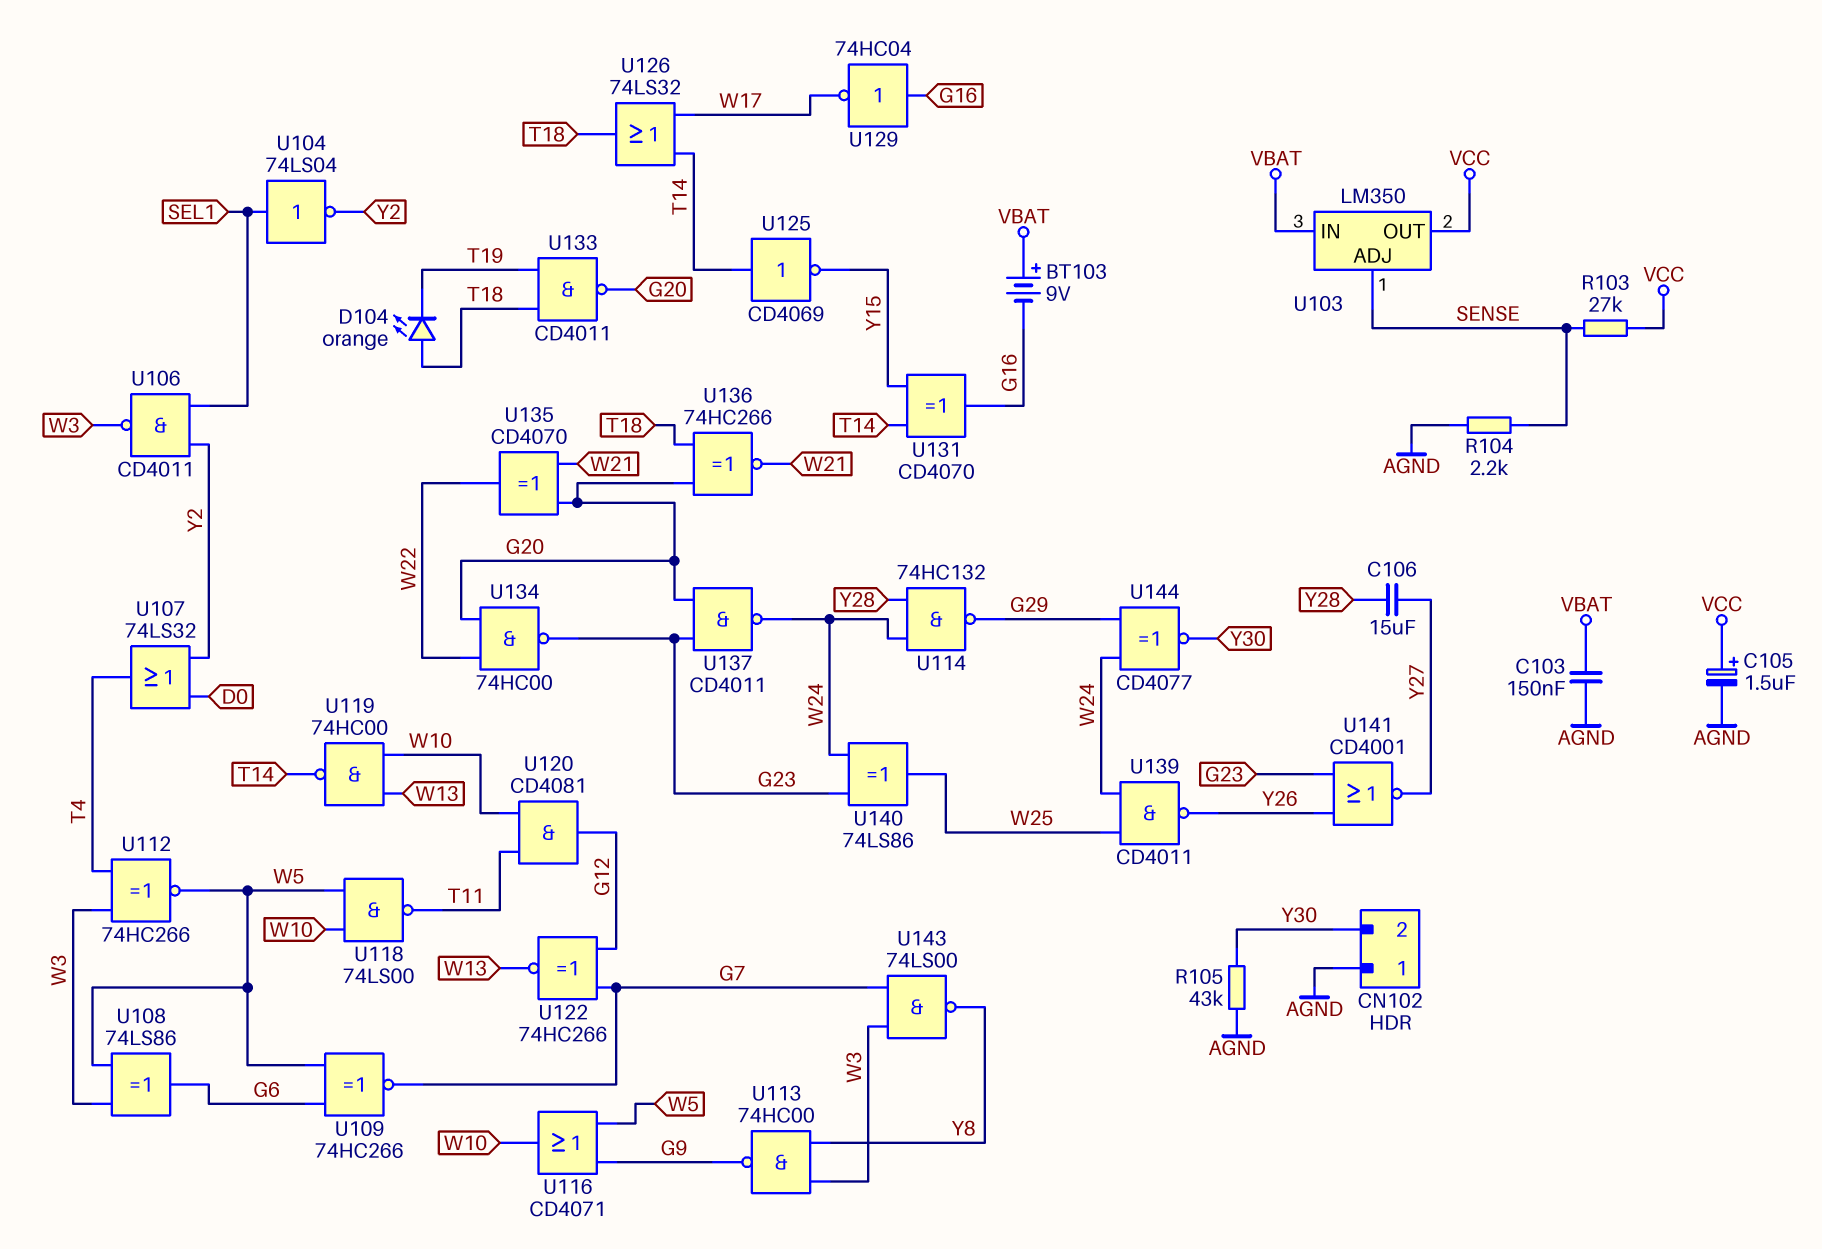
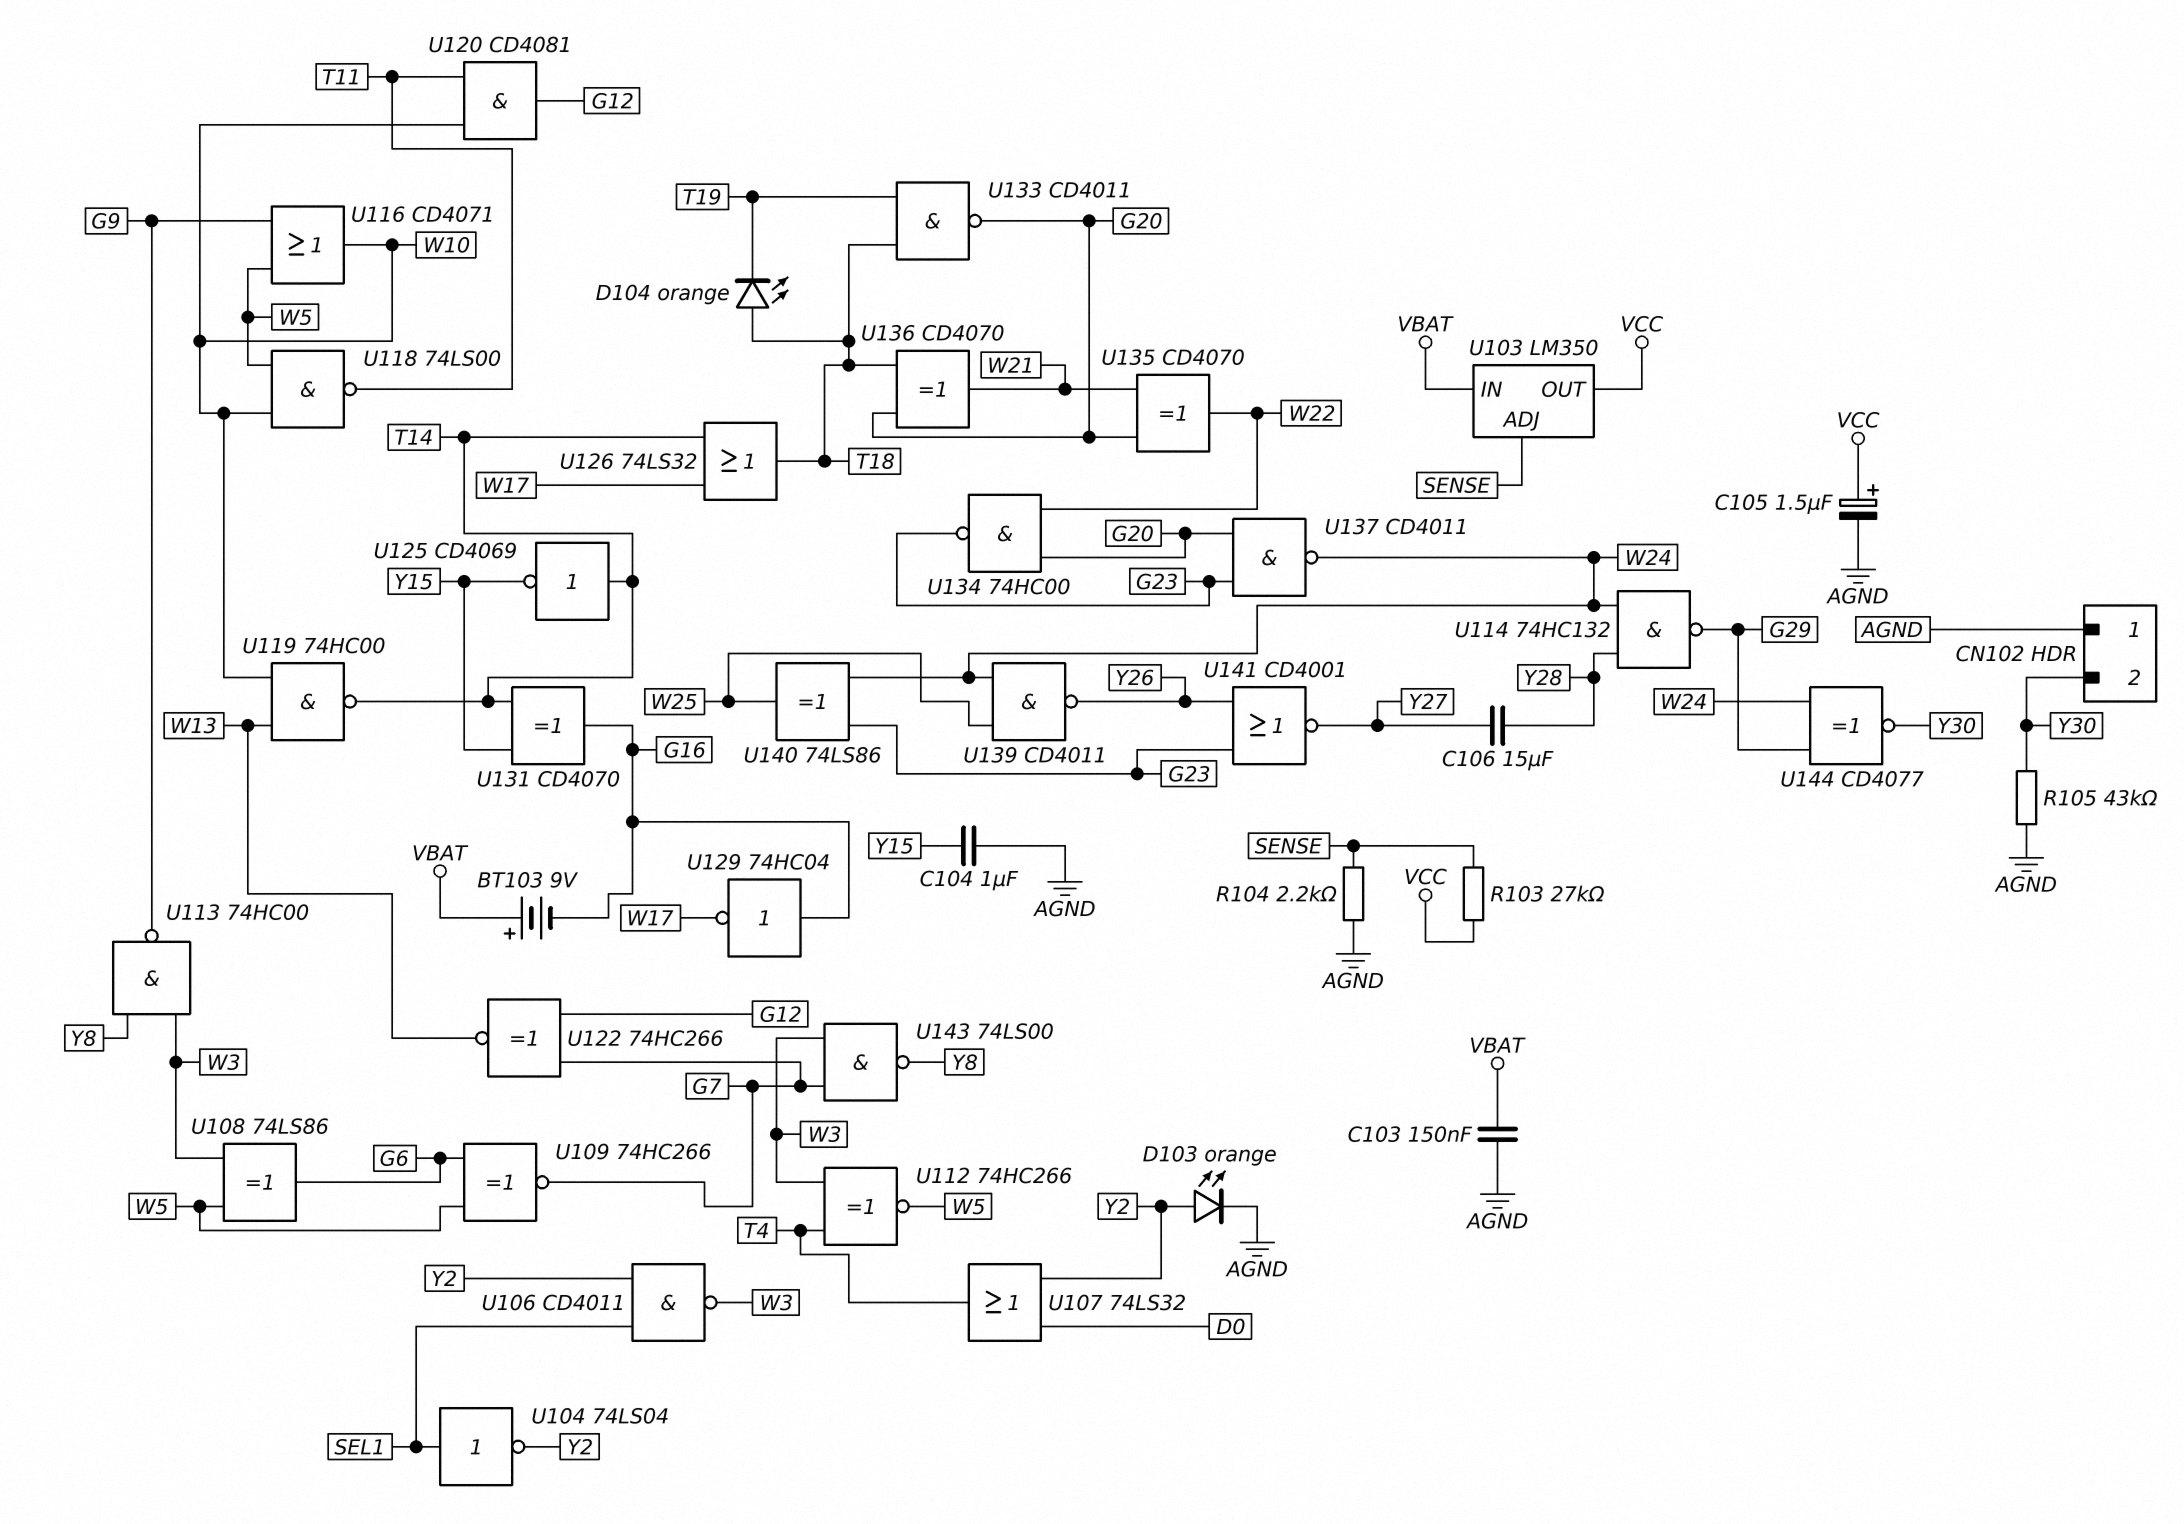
C104: none -> 1uF (AGND, Y15)
D103: none -> LED orange (A Y2, K AGND)
U136: XNOR 74HC266 (in G20, in T18, out W21) -> XOR CD4070 (in G20, in T18, out W21)

